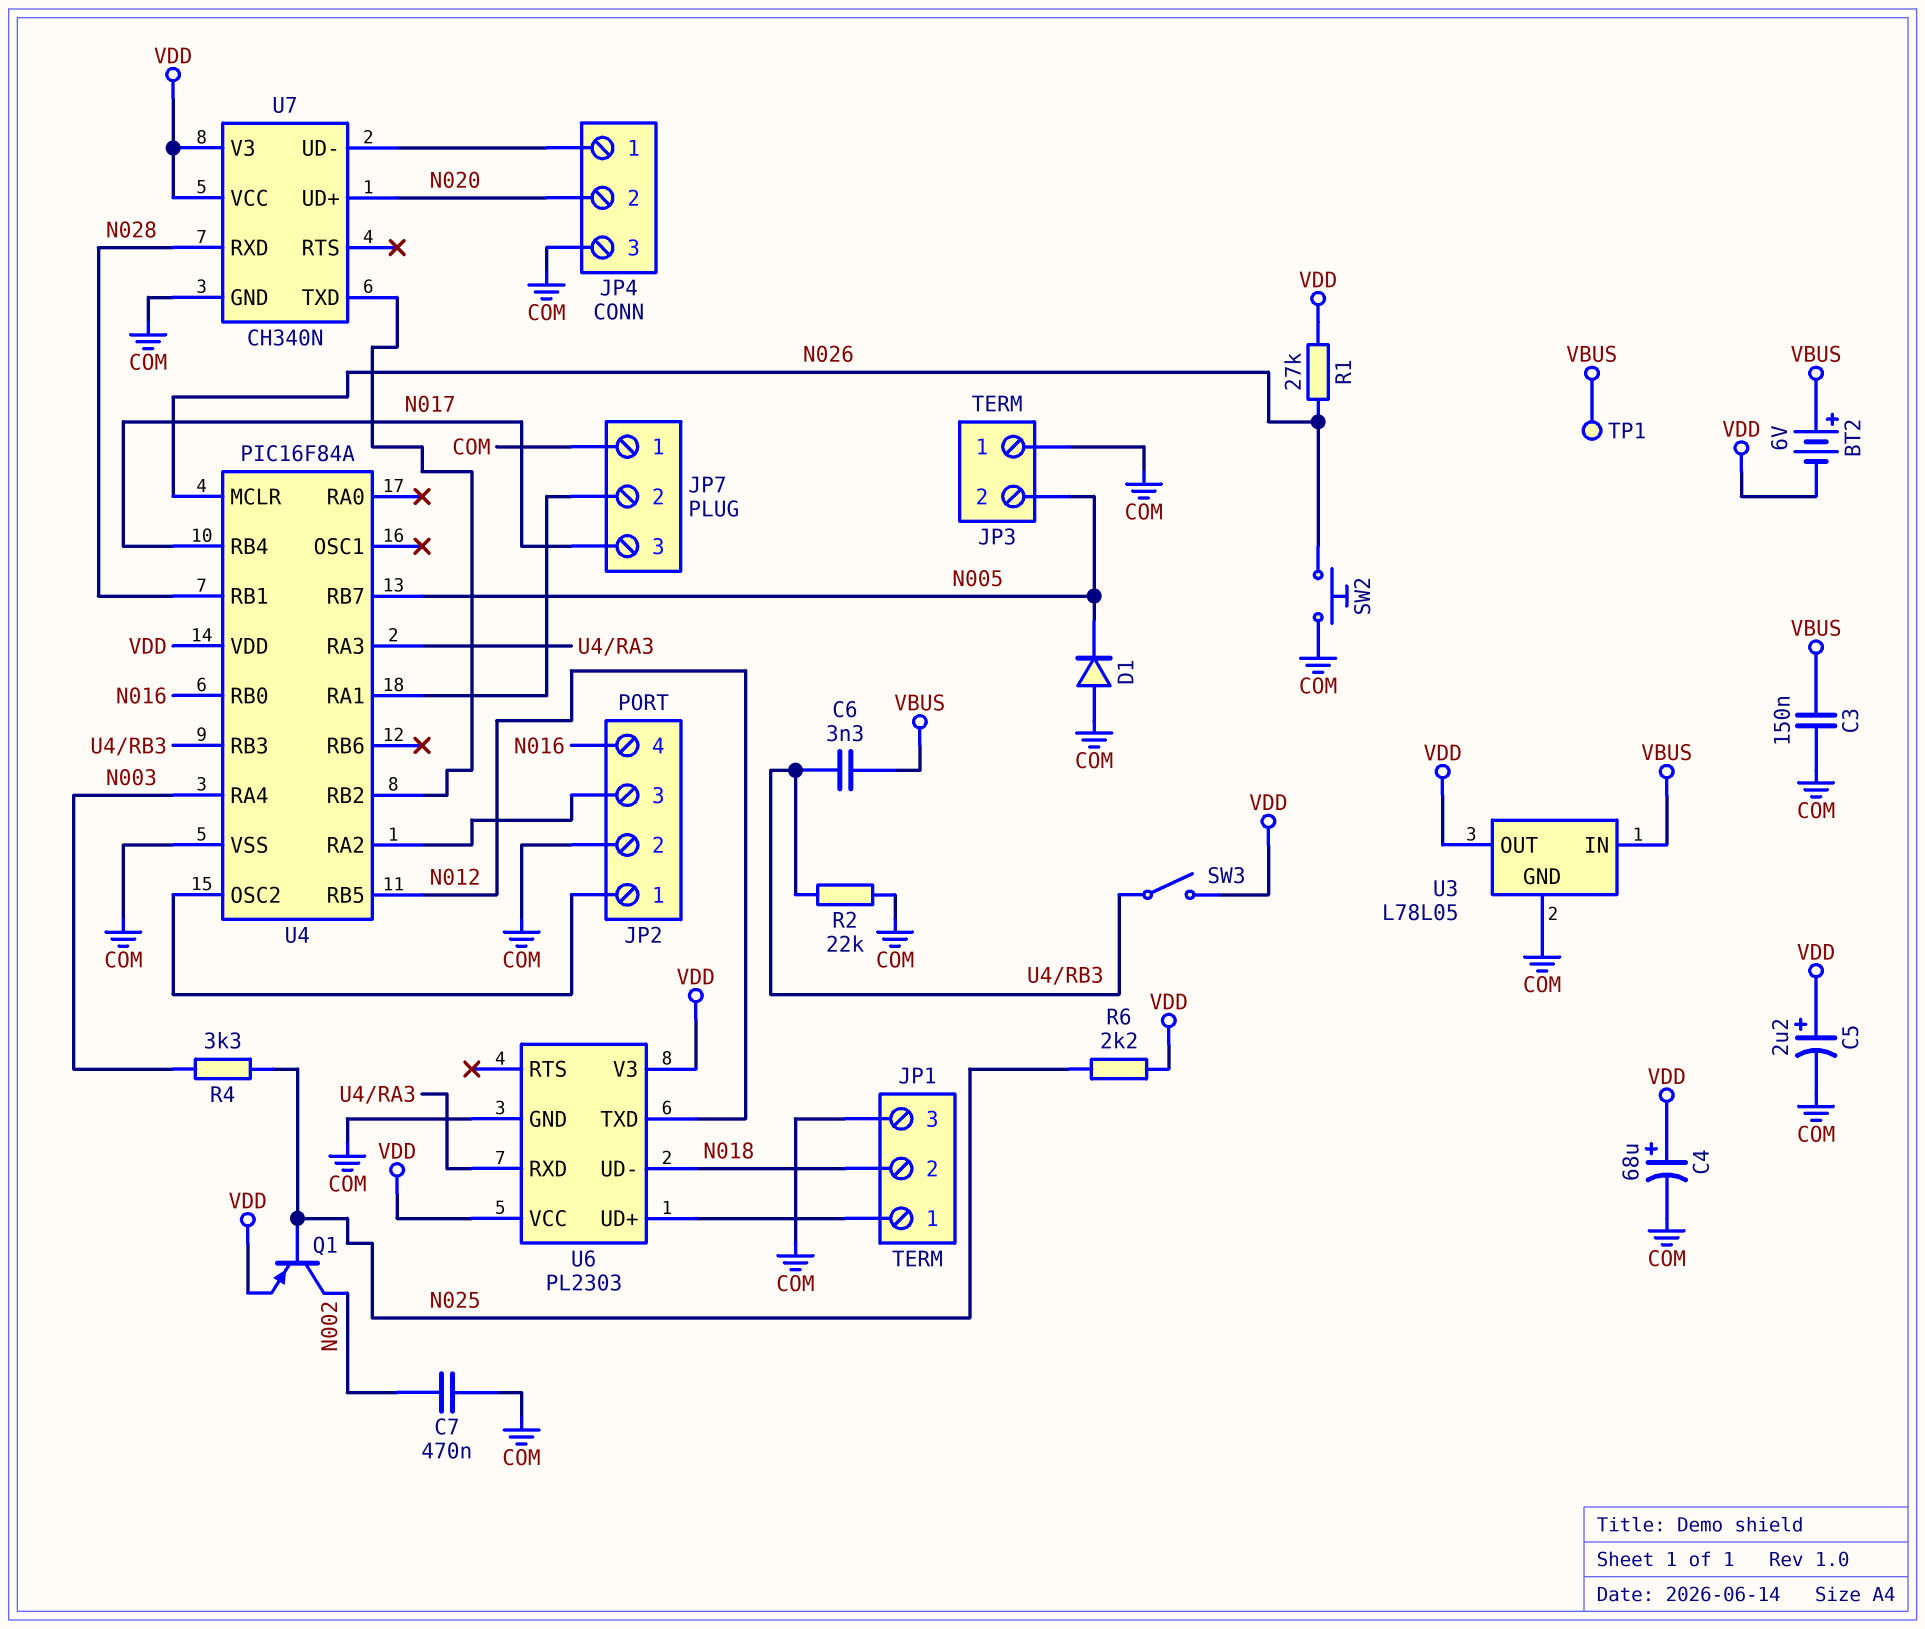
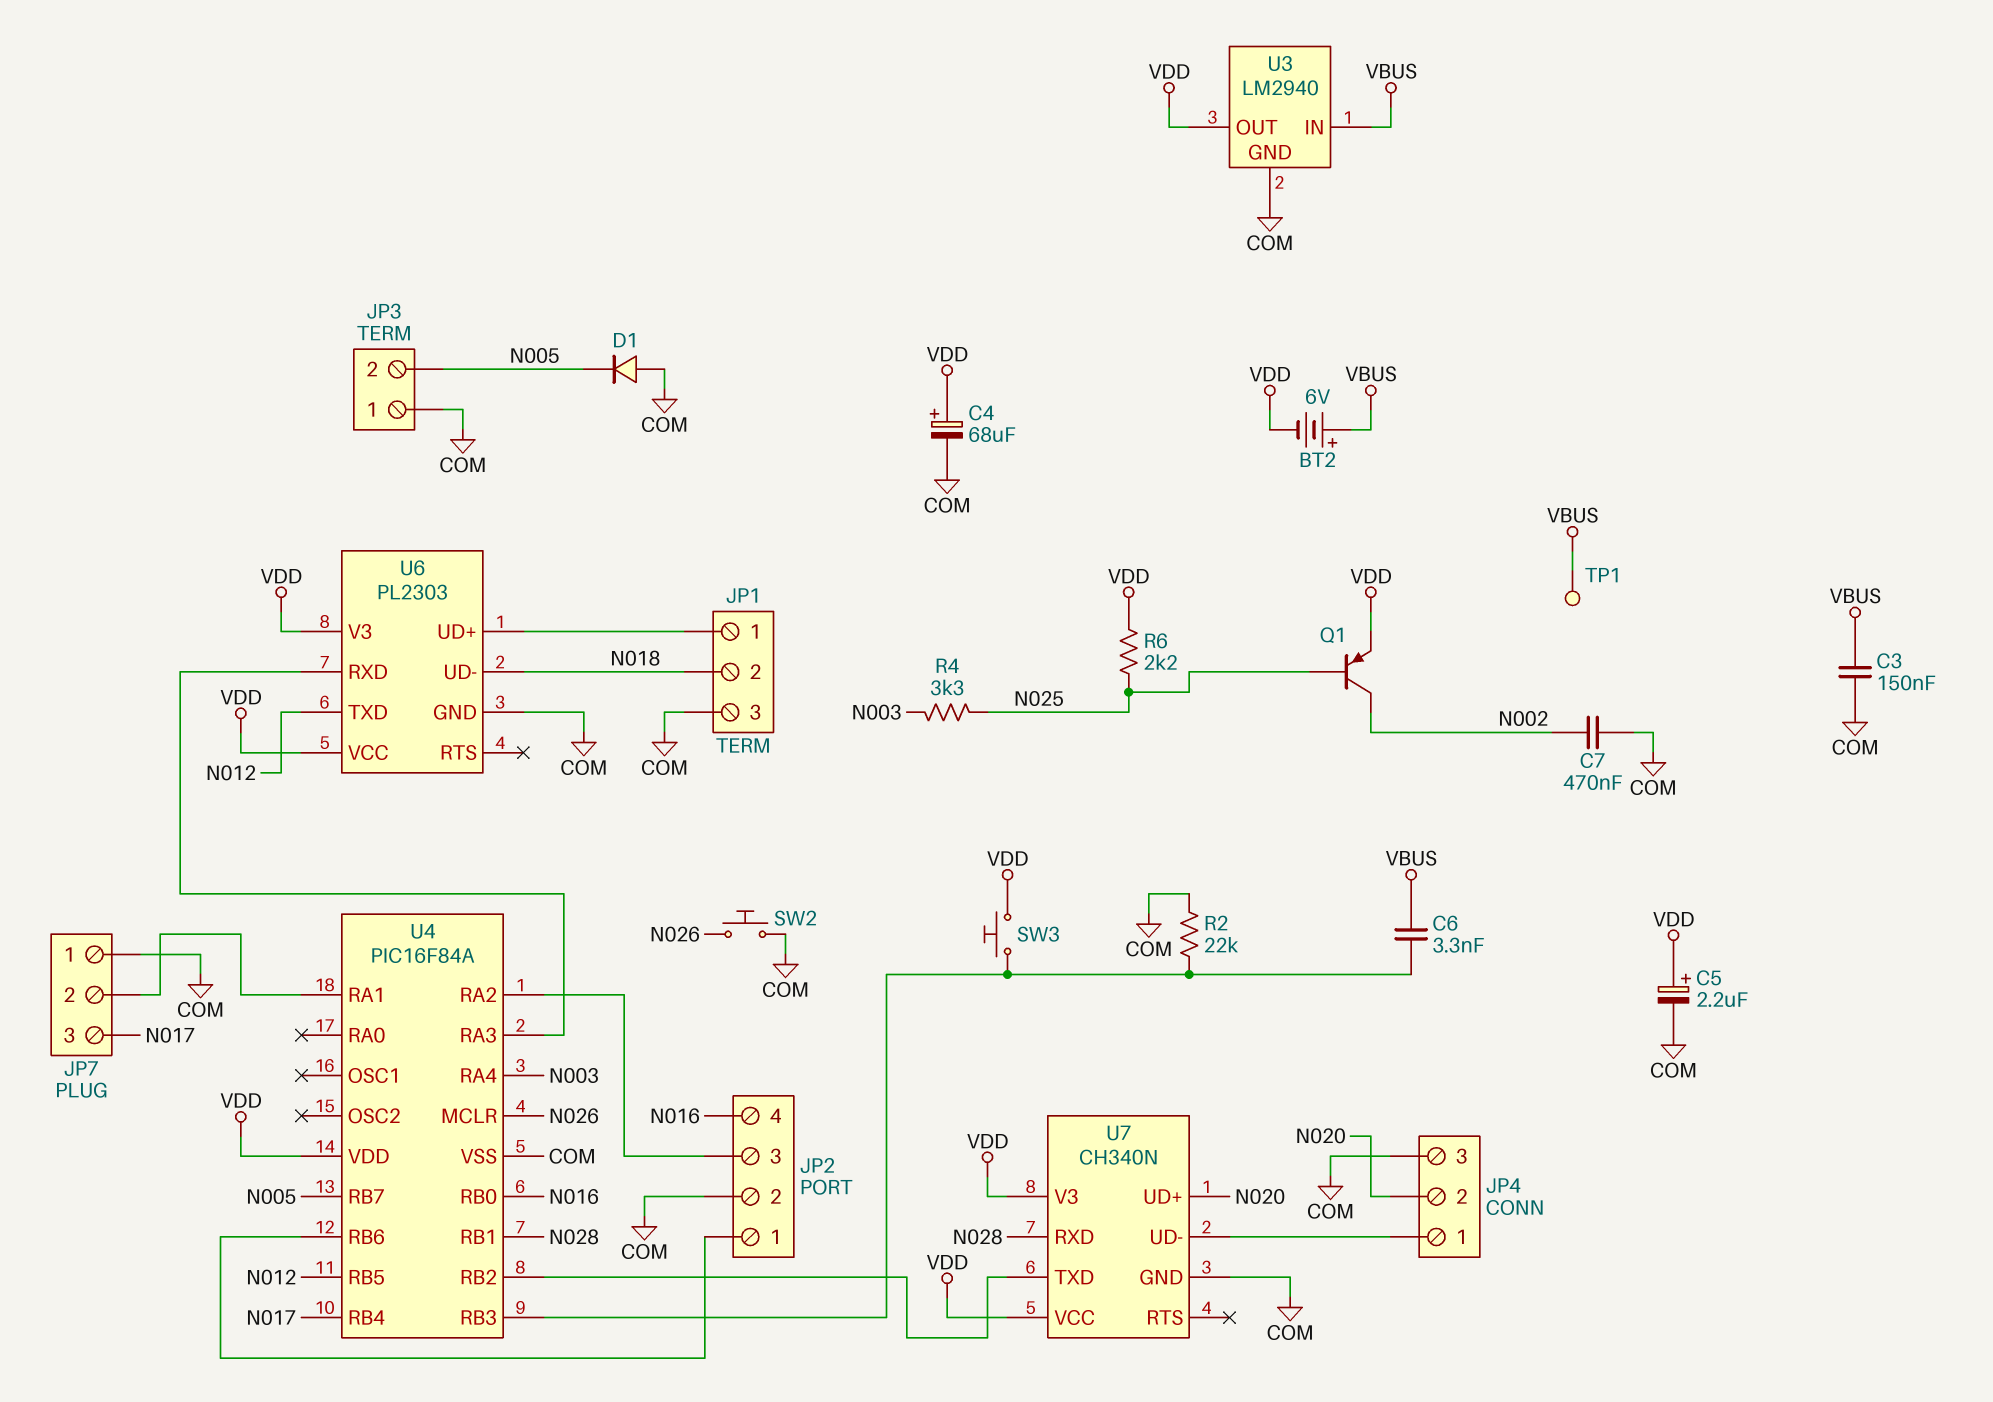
R1: 27k (N026, VDD) -> none
SW3: switch (U4/RB3, VDD) -> button (U4/RB3, VDD)
U3: L78L05 -> LM2940
U4 pin OSC2: JP2/1 -> none
U4 pin RB6: none -> JP2/1

